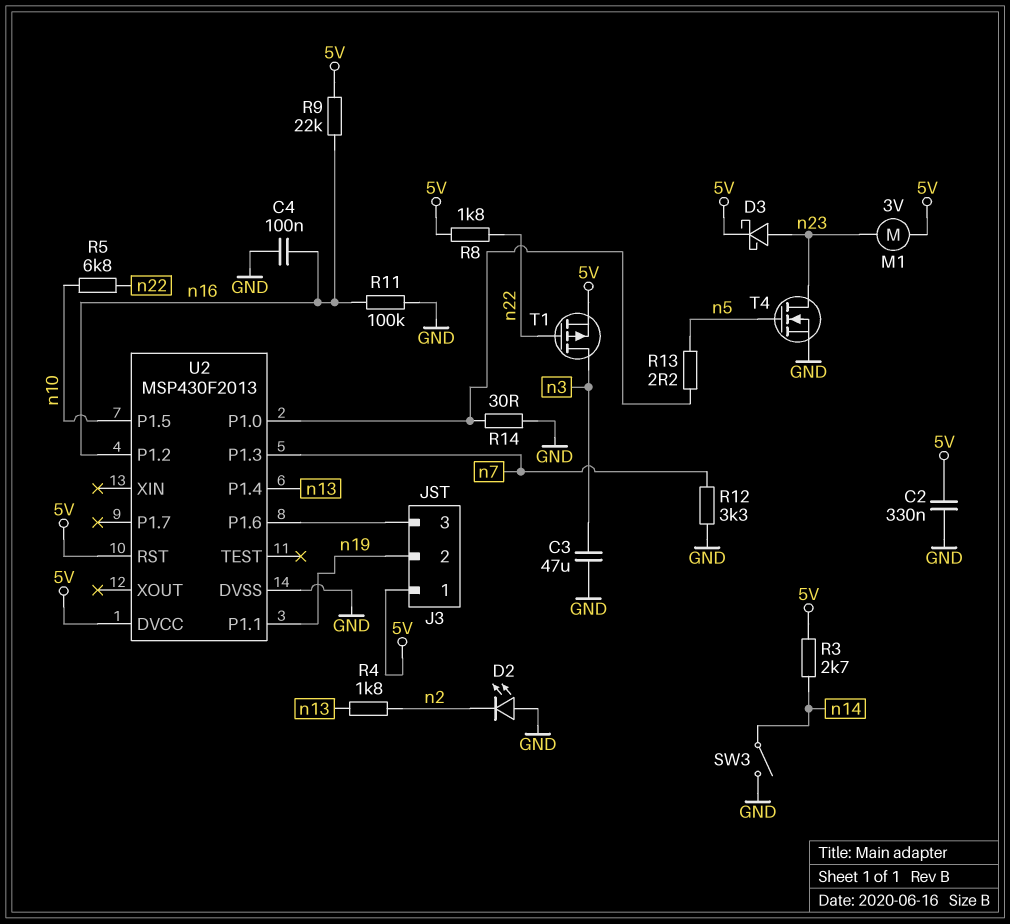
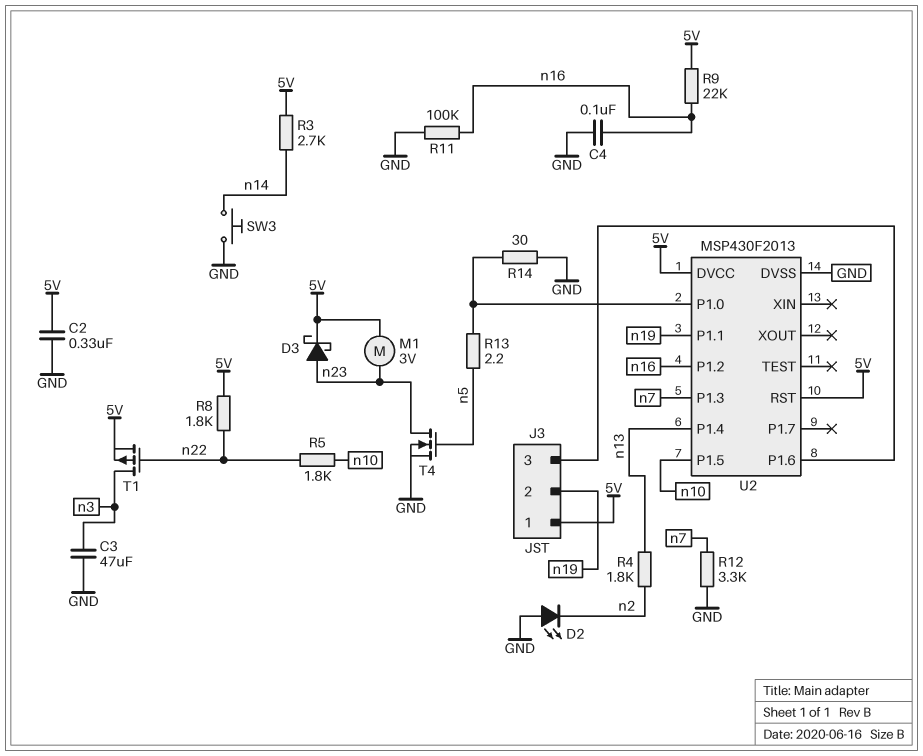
R5: 6.8k (n10, n22) -> 1.8k (n10, n22)
SW3: switch (GND, n14) -> button (GND, n14)

